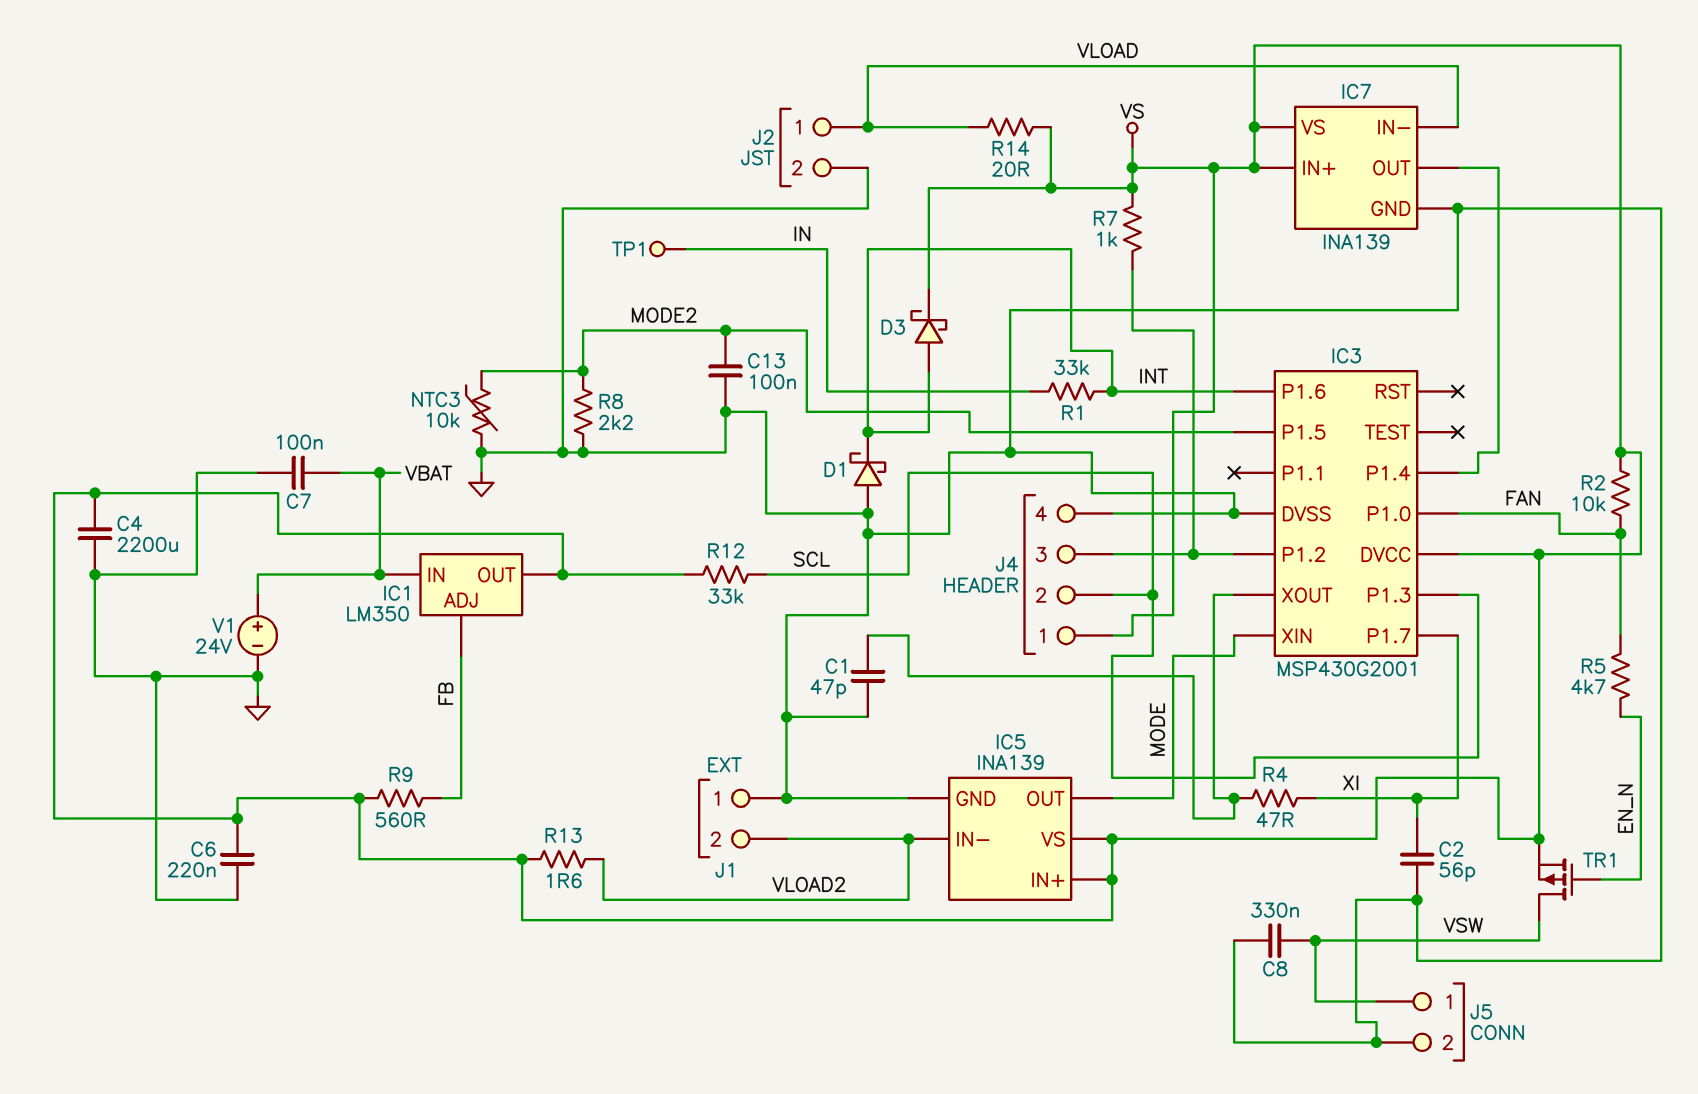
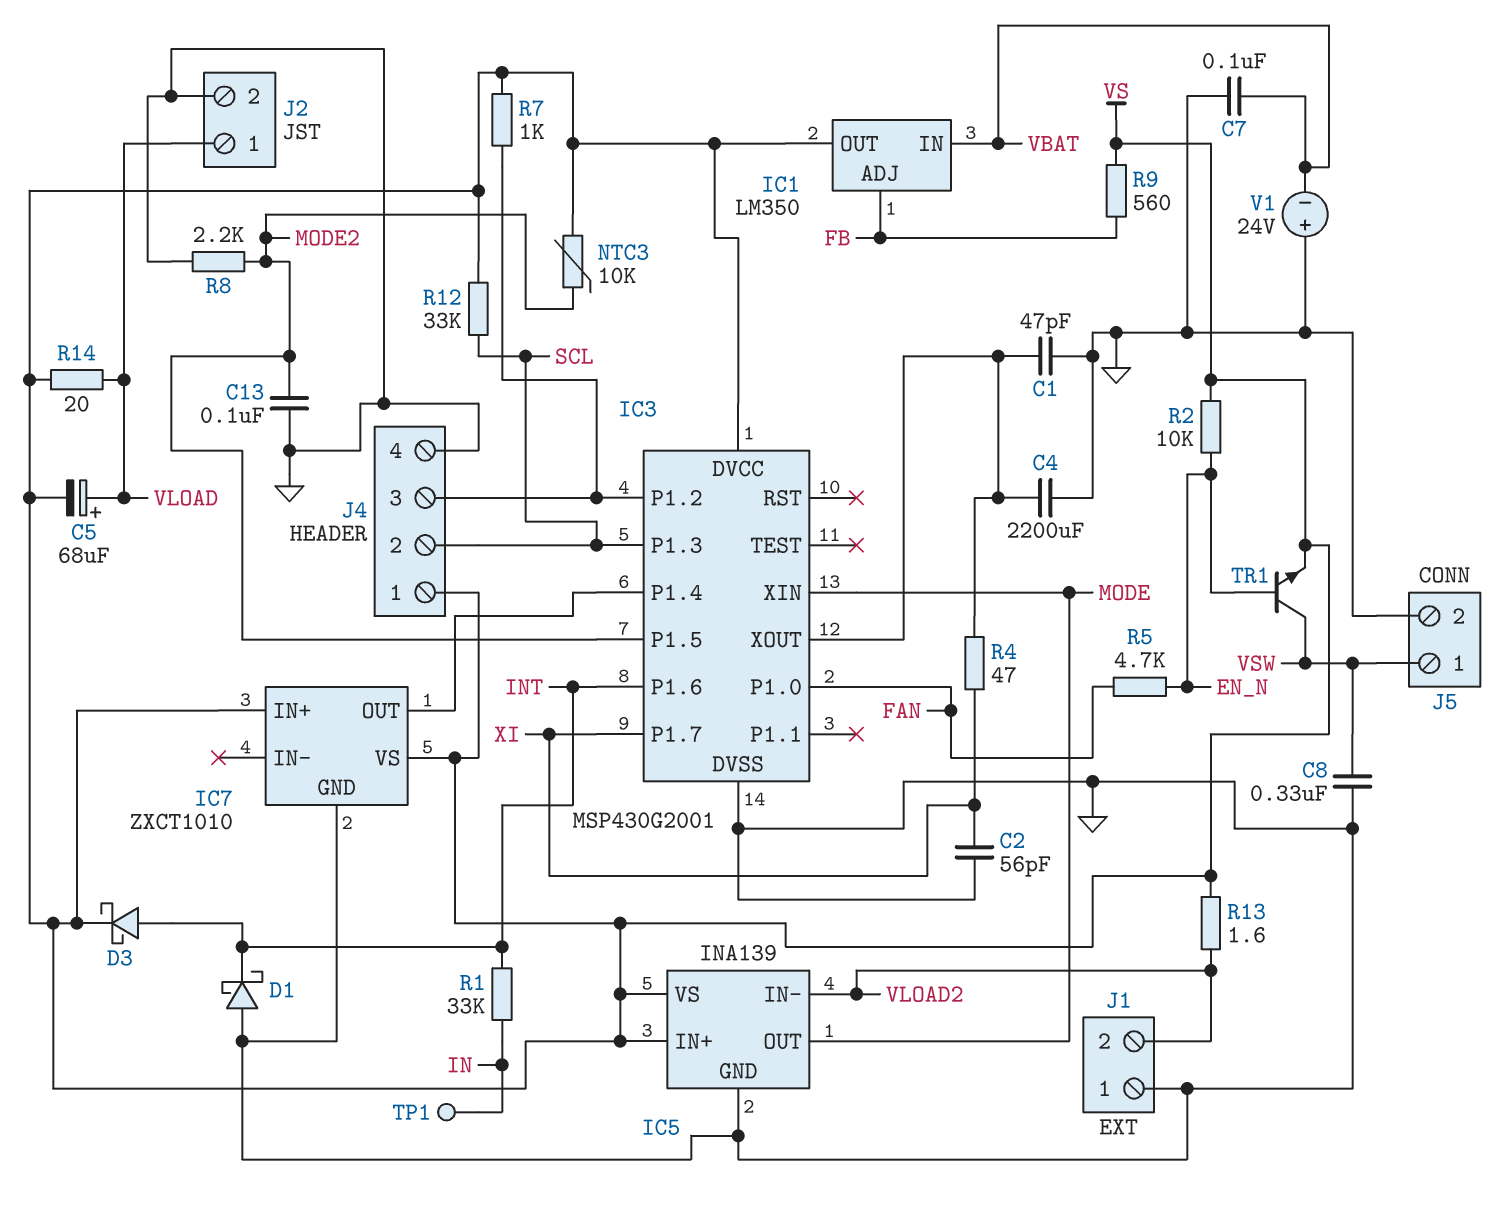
C4: 2200uF (GND, VS) -> 2200uF (GND, IC3/XOUT)
C5: none -> 68uF (plus VLOAD, minus VS)
C6: 220nF (GND, VS) -> none
IC7: INA139 -> ZXCT1010
IC7 pin IN-: VLOAD -> none
NTC3: 10k (GND, MODE2) -> 10k (MODE2, VS)
R2: 10k (FAN, VS) -> 10k (EN_N, VS)
TR1: PMOS (G EN_N, D VSW, S VS) -> NPN (B EN_N, C VSW, E VS)
V1: 24V (plus VBAT, minus GND) -> 24V (plus GND, minus VBAT)

